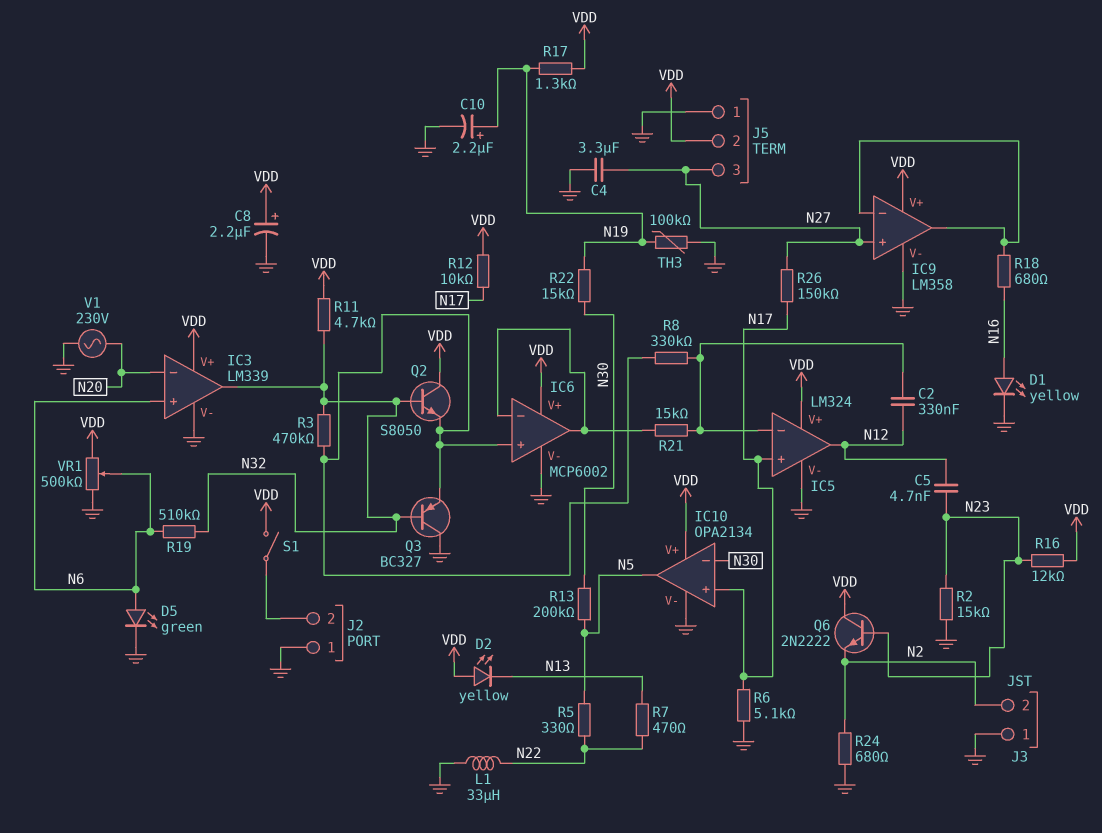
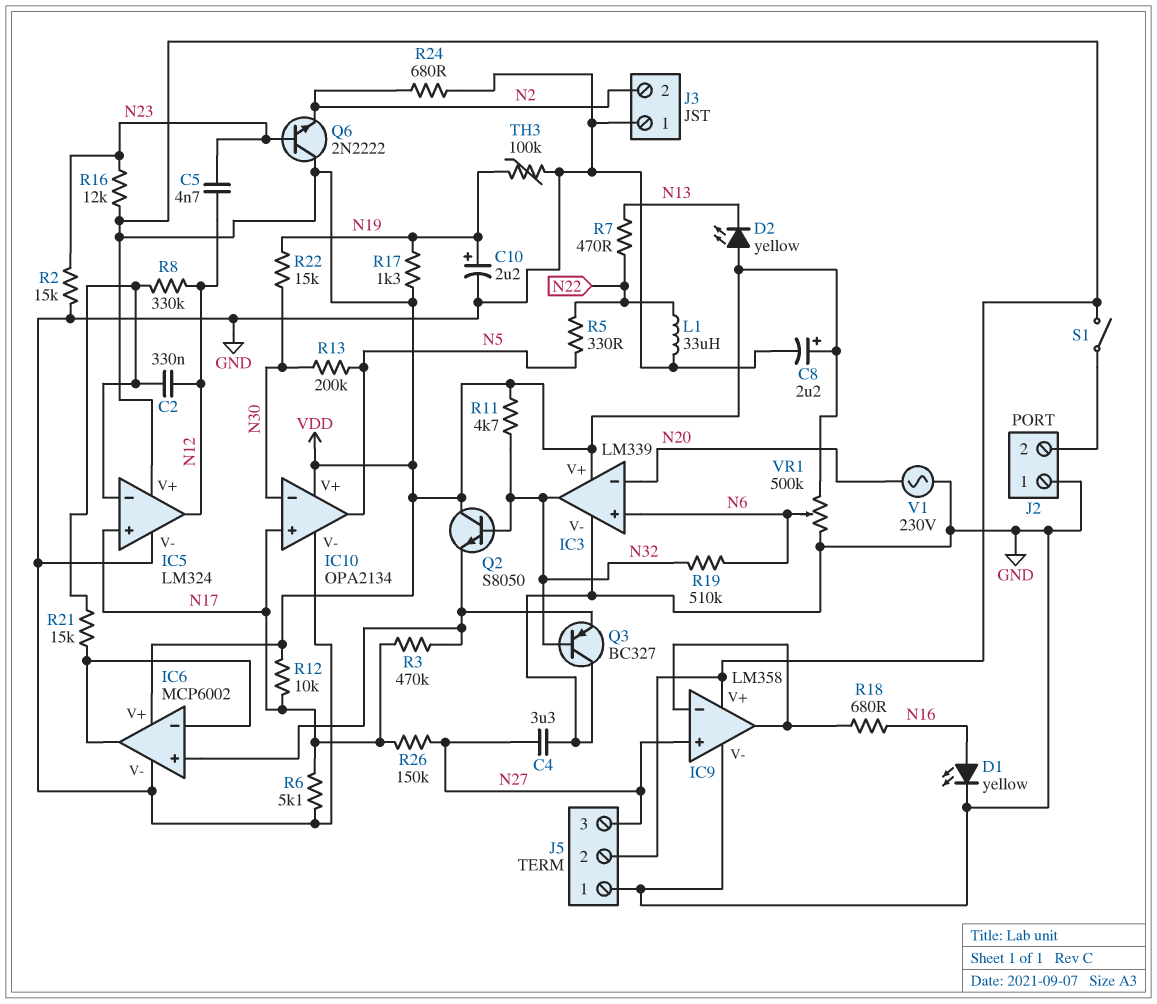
D5: LED green (A N6, K GND) -> none
R3: 470k (IC6/in+, N32) -> 470k (IC6/in+, N17)
R8: 330k (IC5/in-, IC6/in+) -> 330k (IC5/in-, N12)

